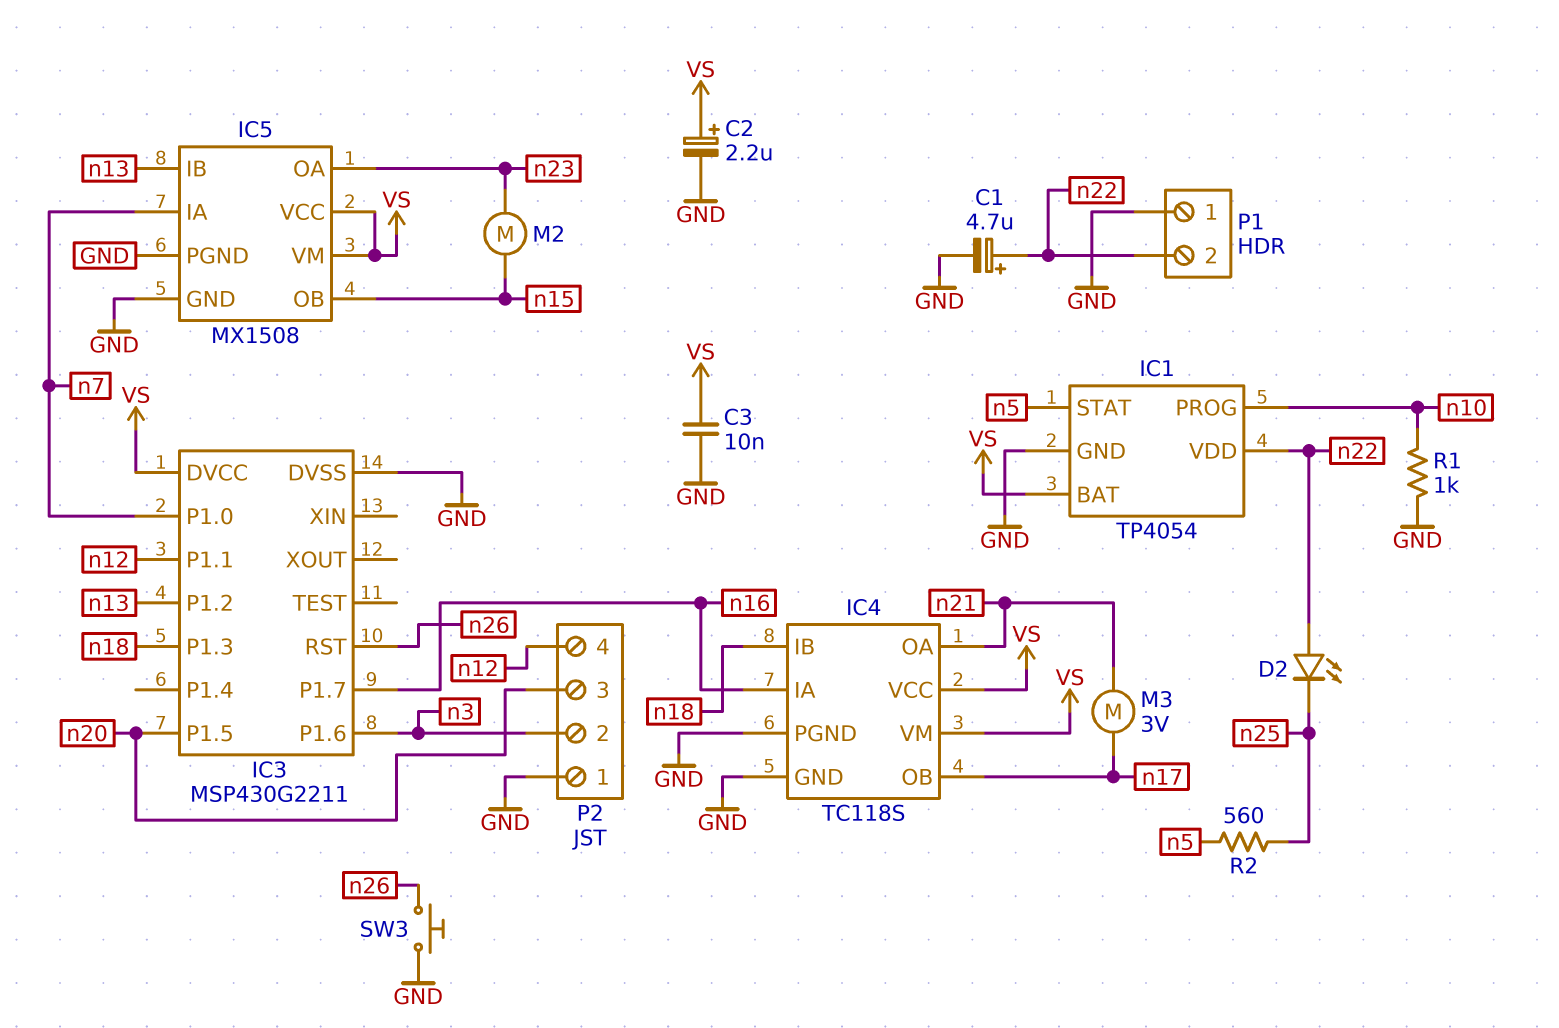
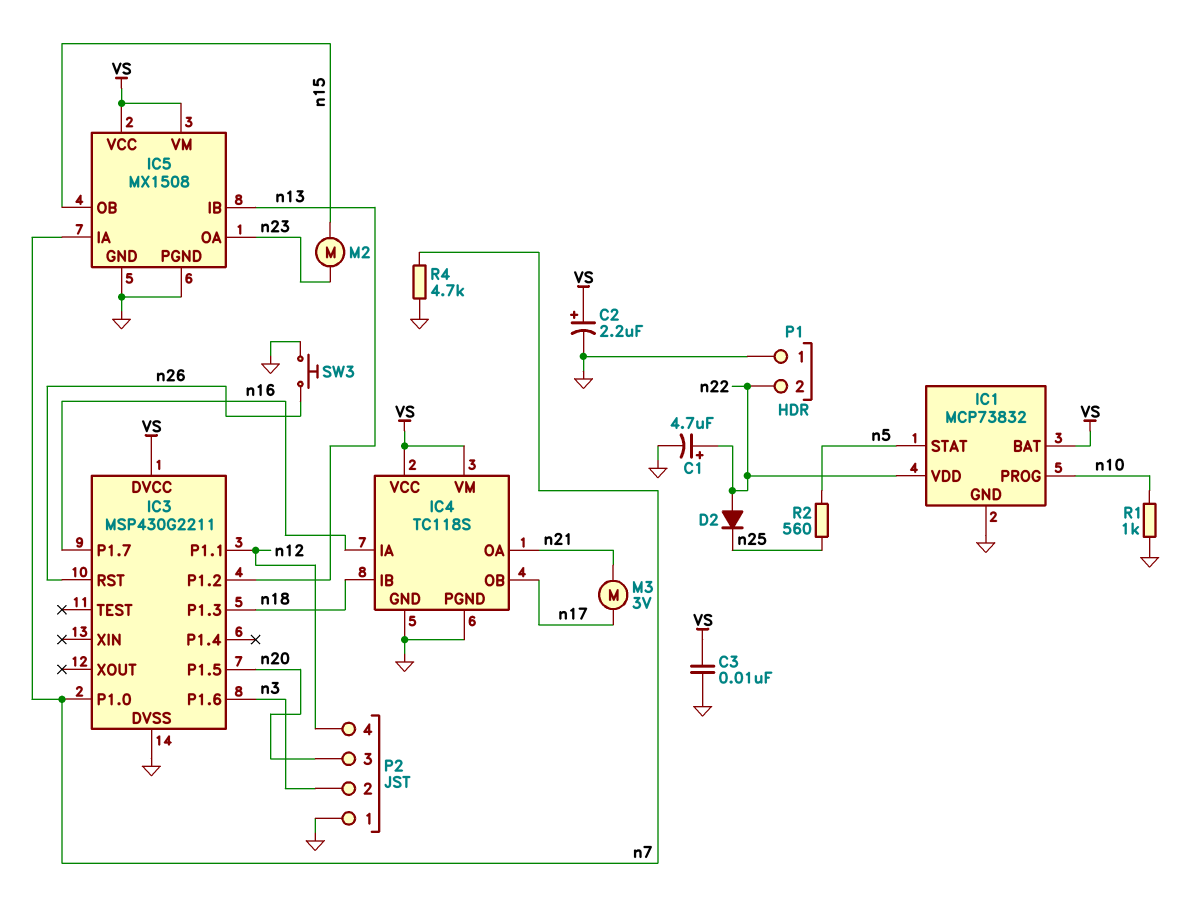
D2: LED (A n22, K n25) -> diode (A n22, K n25)
IC1: TP4054 -> MCP73832
R4: none -> 4.7k (GND, n7)

